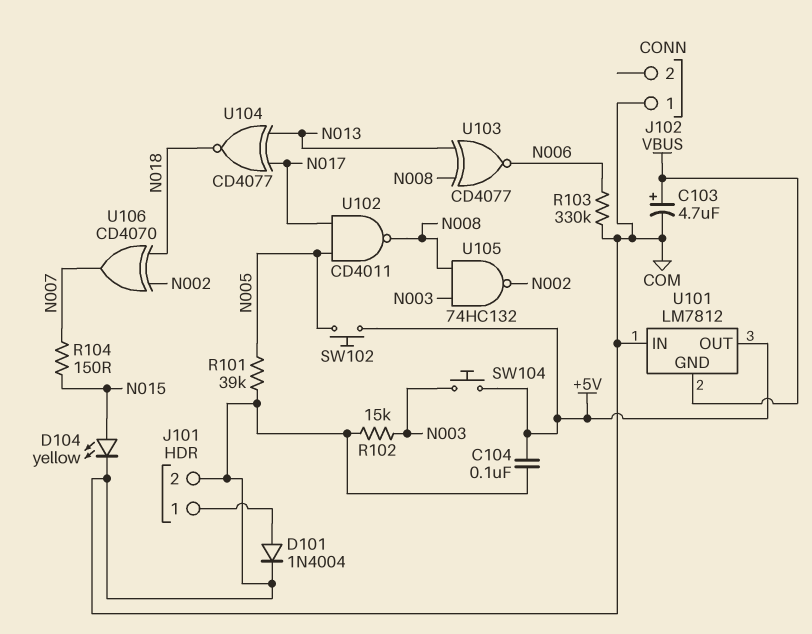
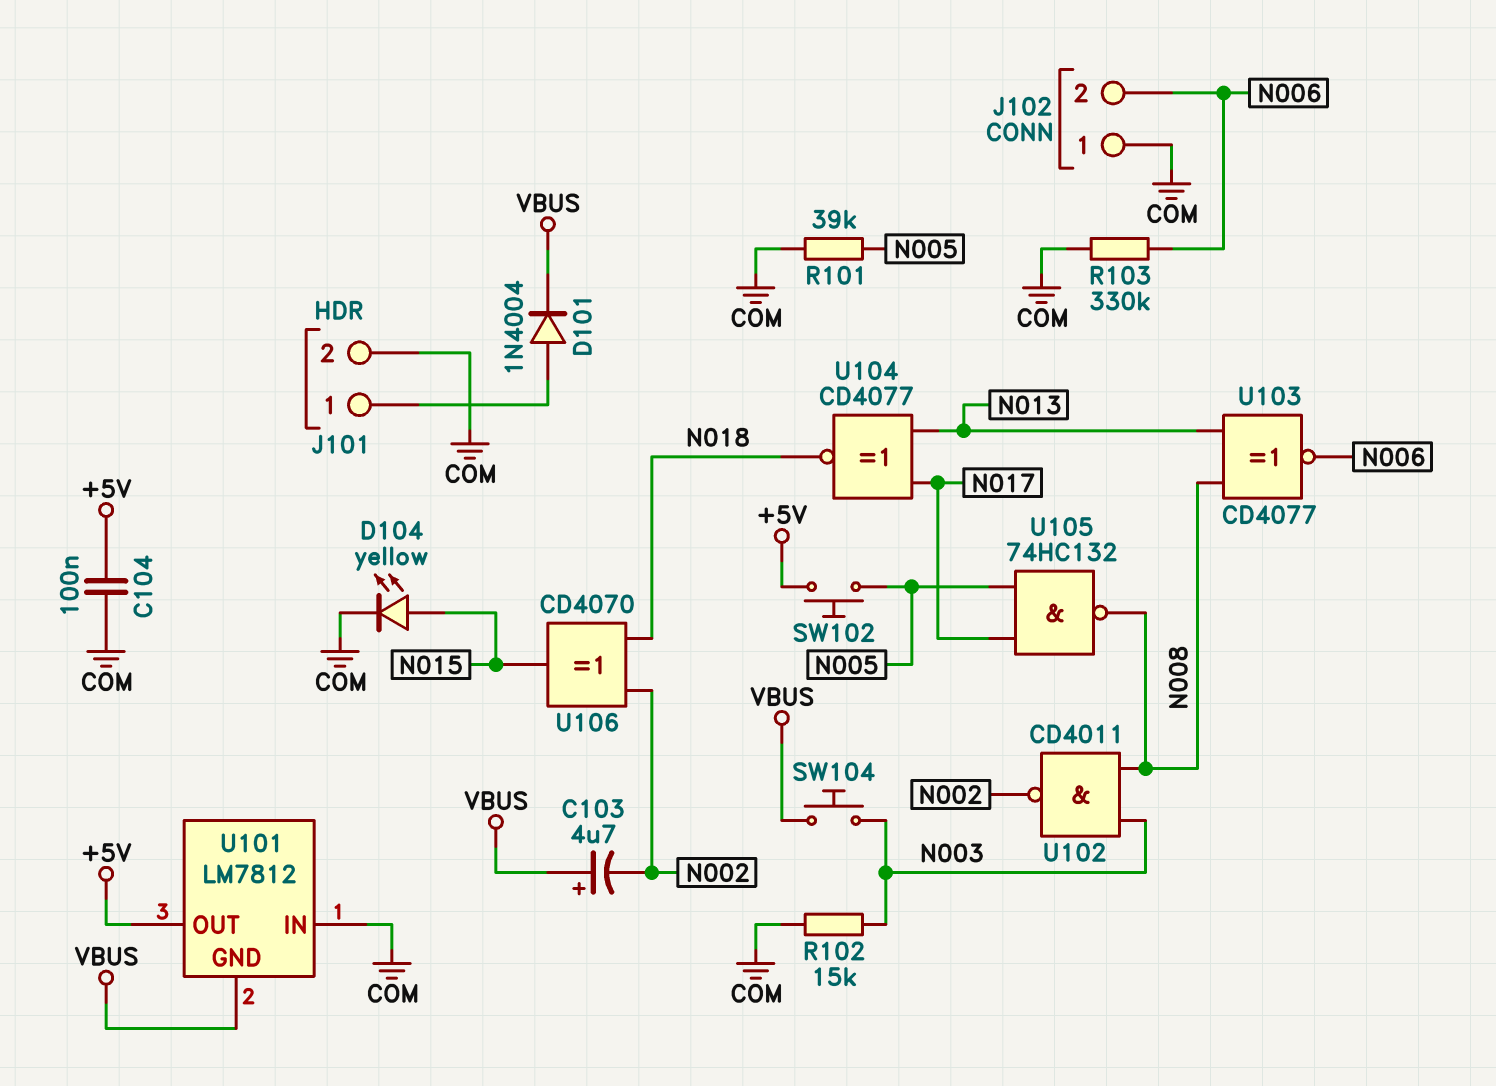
C103: 4.7uF (plus VBUS, minus COM) -> 4.7uF (plus VBUS, minus N002)
D101: diode 1N4004 (A J101/1, K COM) -> diode 1N4004 (A J101/1, K VBUS)
J102 pin 2: none -> N006
R104: 150 (N007, N015) -> none
SW104: button (+5V, N003) -> button (N003, VBUS)
U102: NAND CD4011 (in N005, in N017, out N008) -> NAND CD4011 (in N003, in N008, out N002)
U105: NAND 74HC132 (in N003, in N008, out N002) -> NAND 74HC132 (in N005, in N017, out N008)
U106: XOR CD4070 (in N002, in N018, out N007) -> XOR CD4070 (in N002, in N018, out N015)

